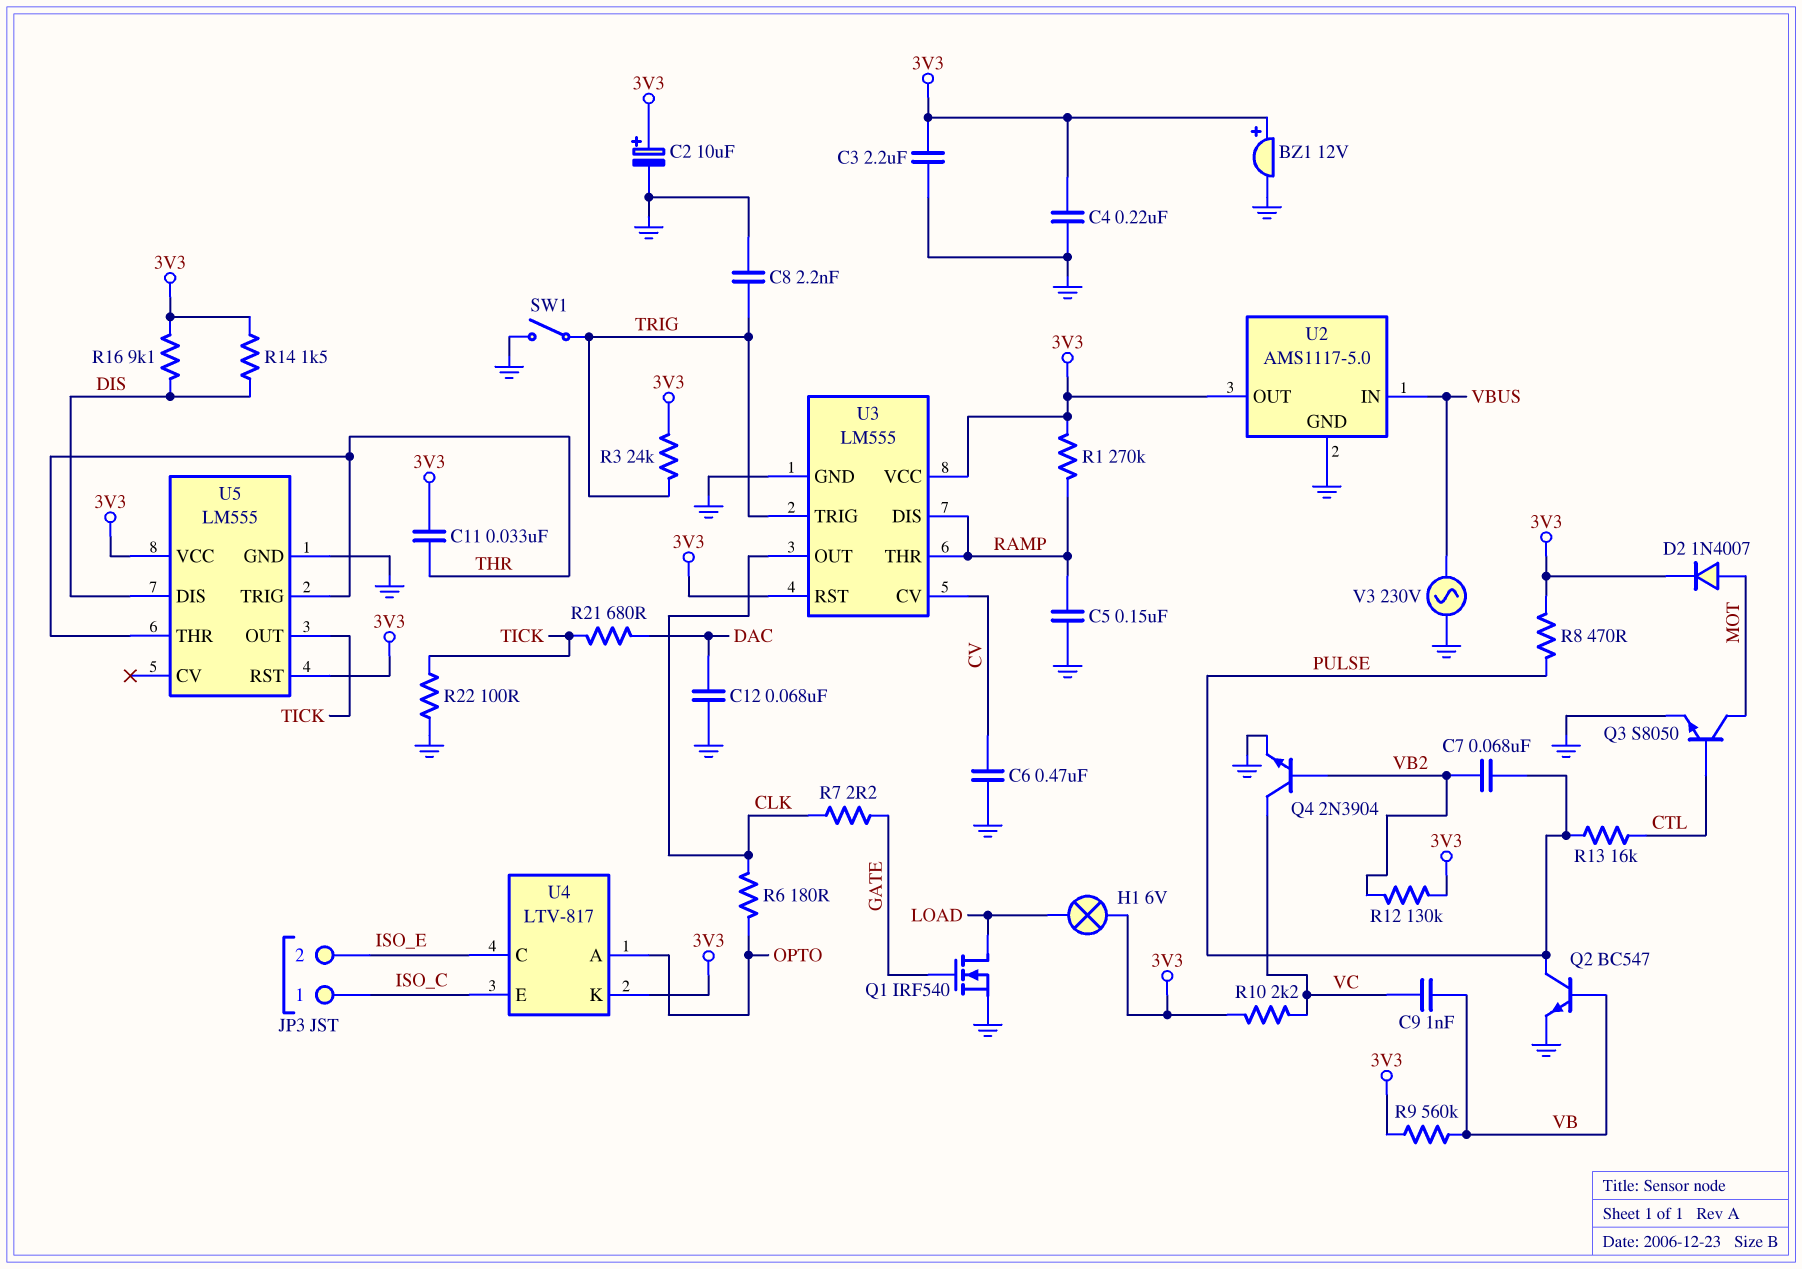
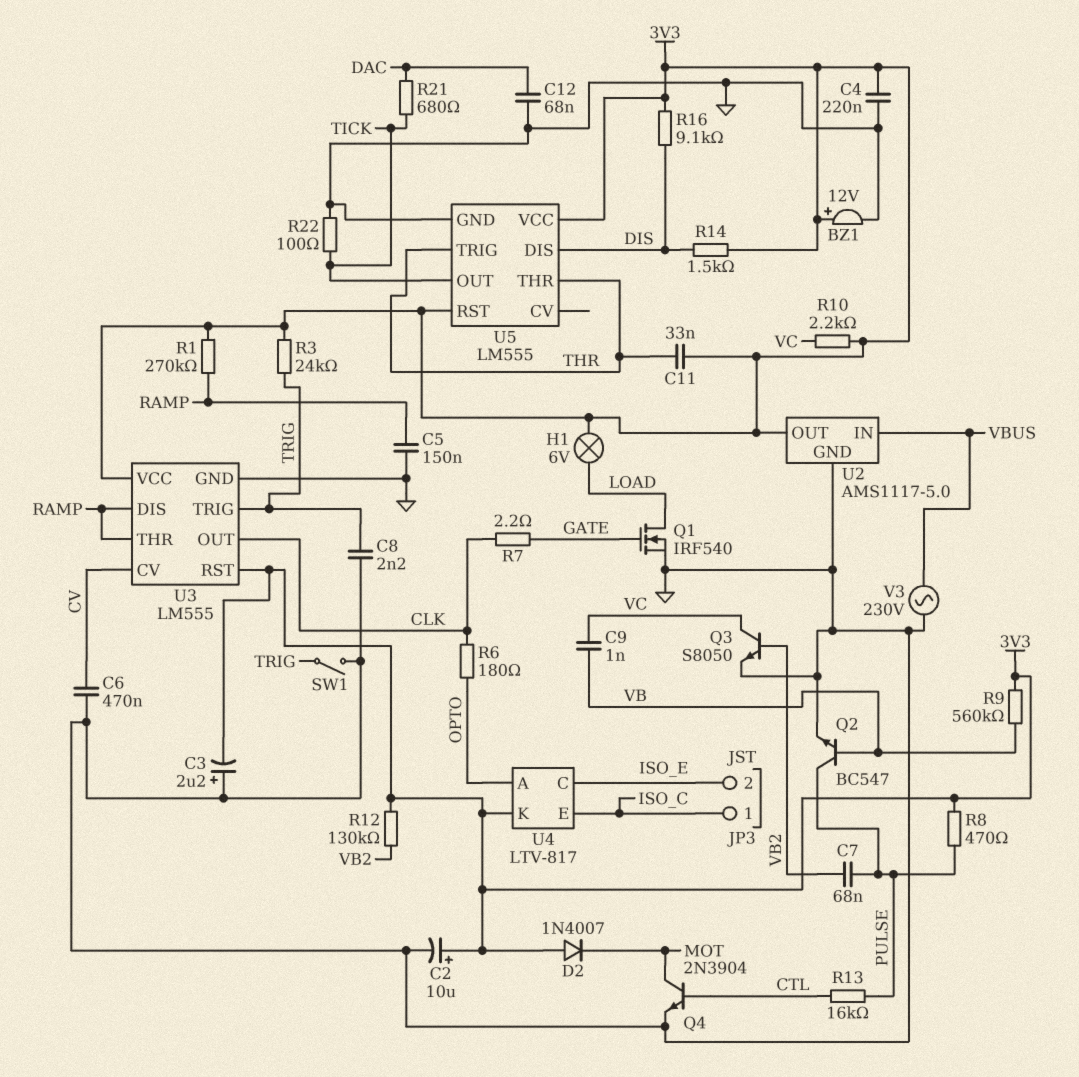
C3: 2.2uF (3V3, GND) -> 2.2uF (plus GND, minus 3V3)
D2: diode 1N4007 (A MOT, K 3V3) -> diode 1N4007 (A 3V3, K MOT)
Q3: NPN S8050 (B CTL, C MOT, E GND) -> NPN S8050 (B VB2, C VC, E GND)
Q4: NPN 2N3904 (B VB2, C VC, E GND) -> NPN 2N3904 (B CTL, C MOT, E GND)

